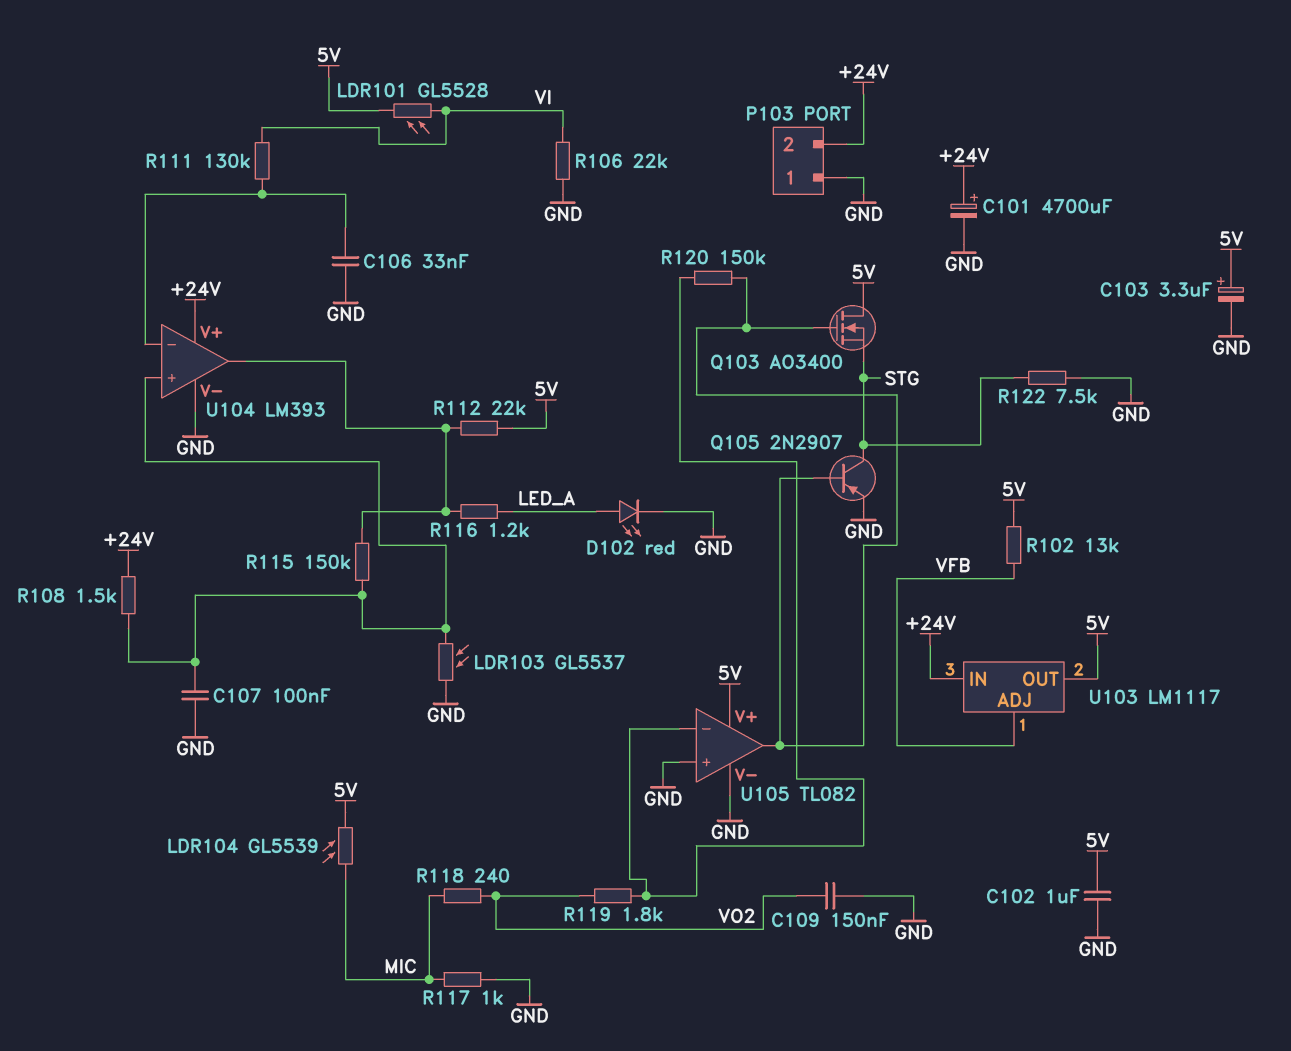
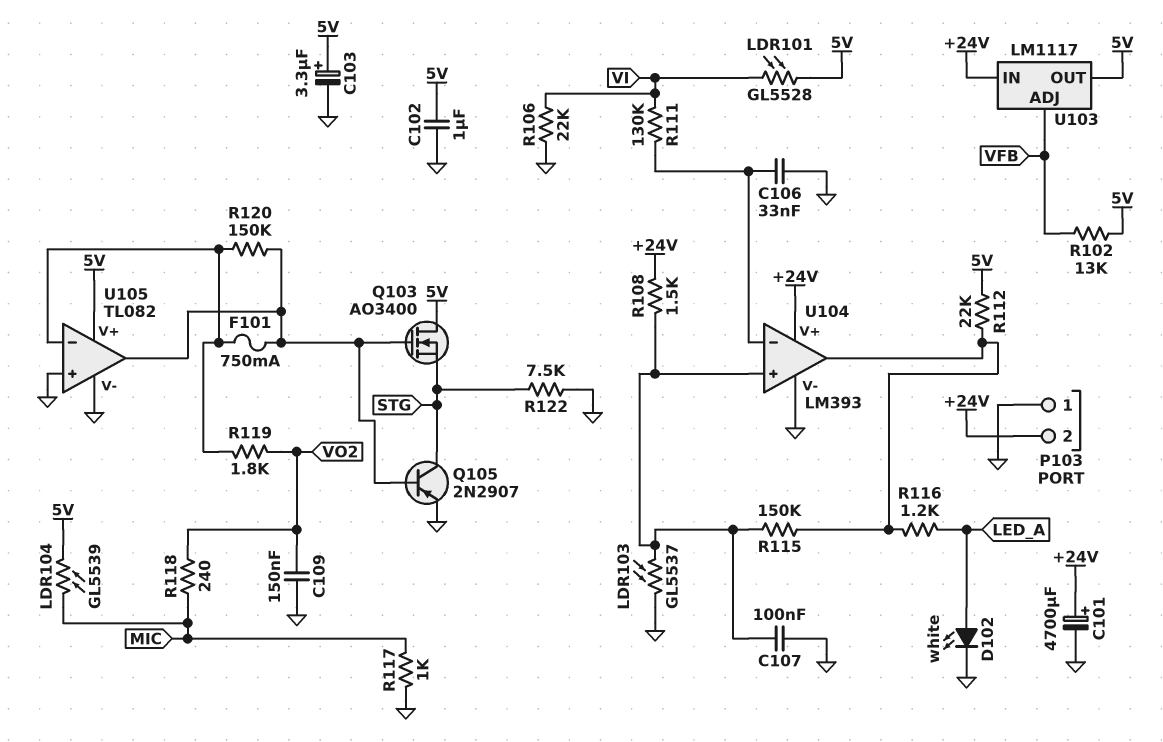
D102: LED red (A LED_A, K GND) -> LED white (A LED_A, K GND)
F101: none -> 750mA (U105/in-, U105/out)

